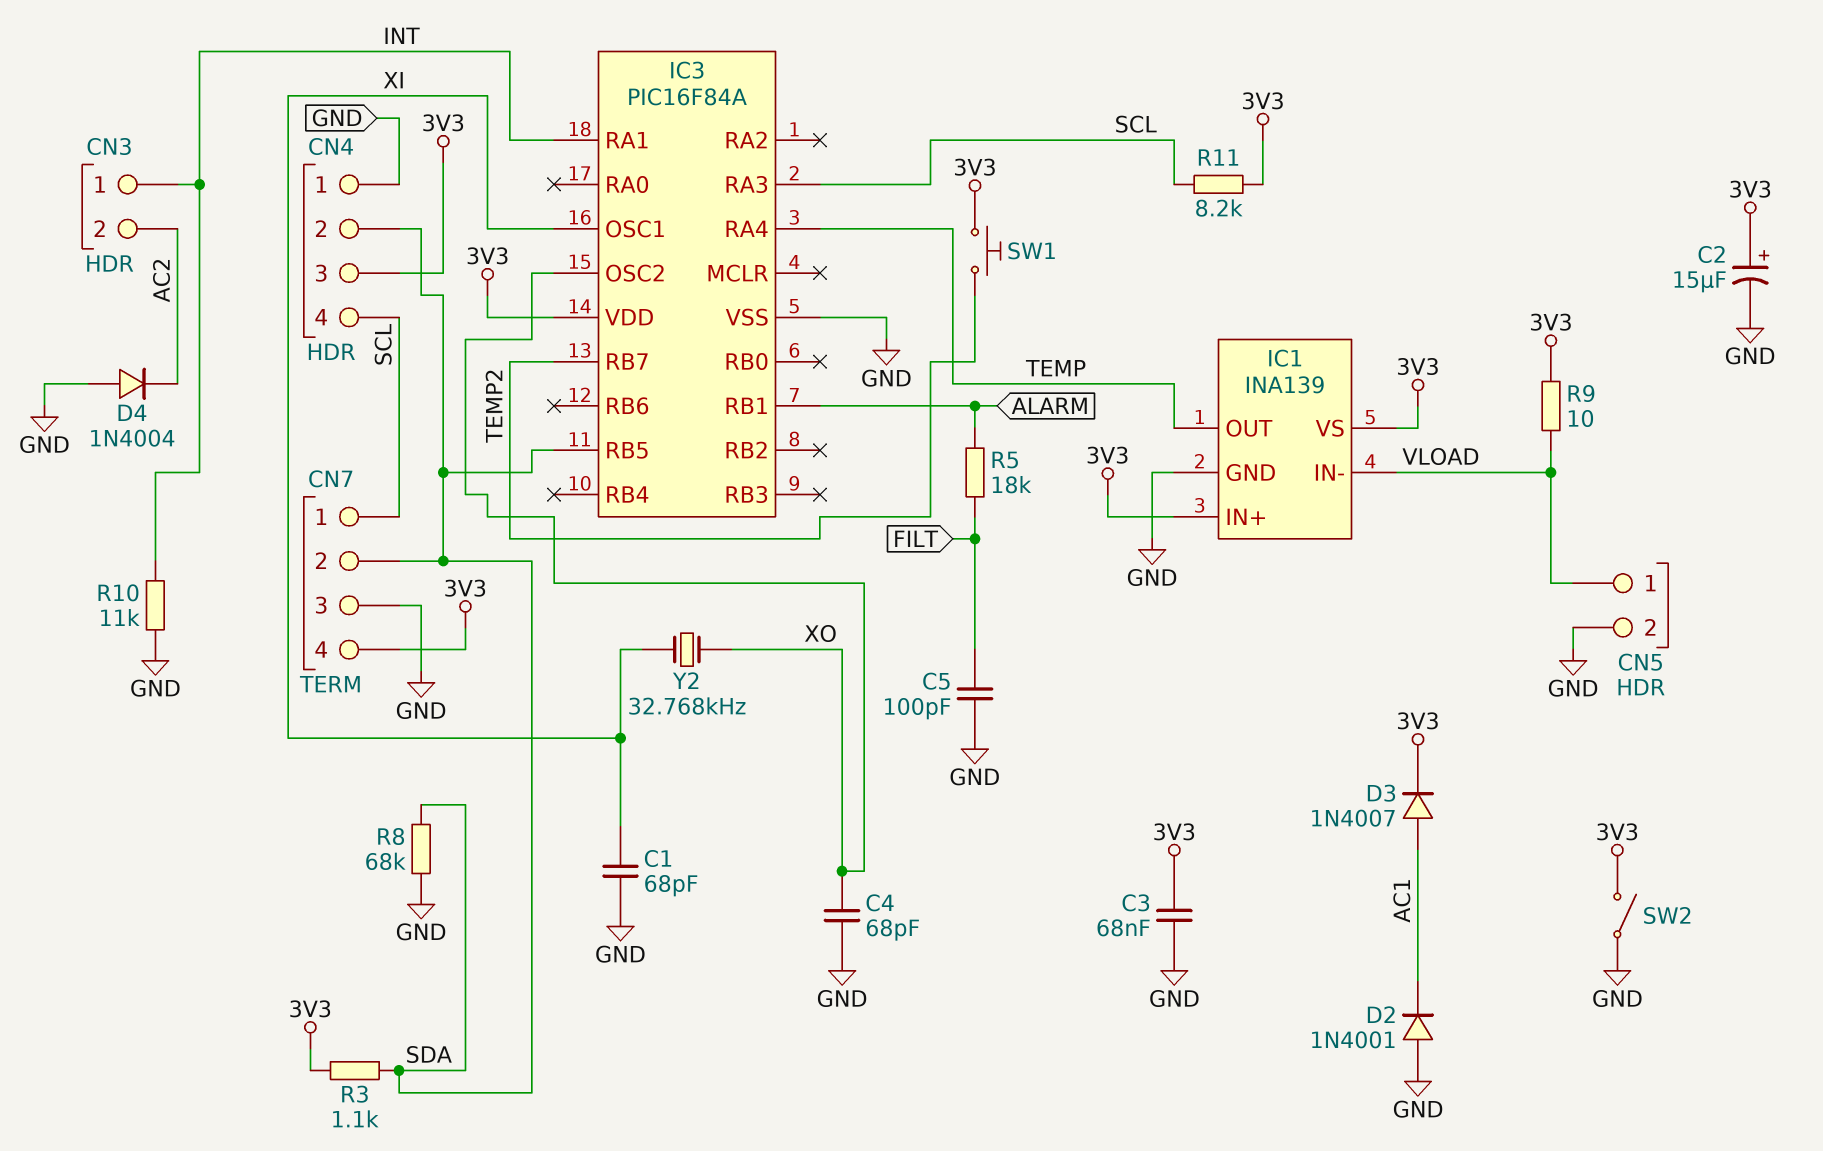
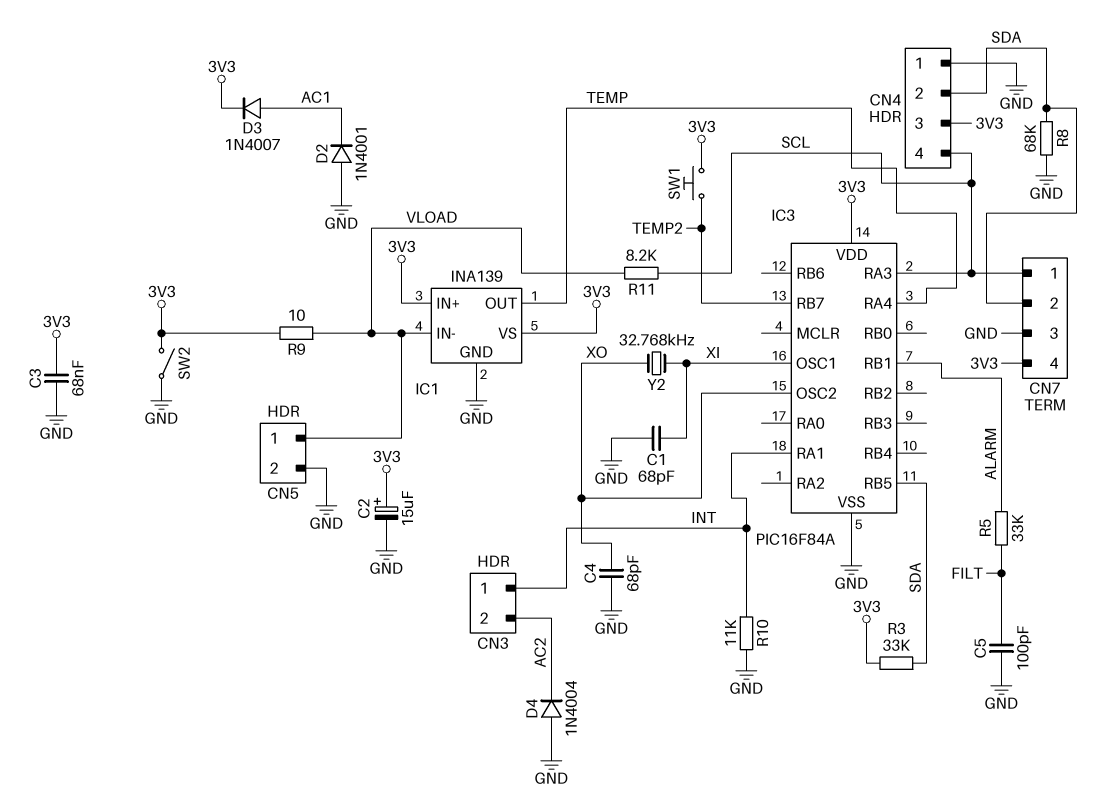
R3: 1.1k (3V3, SDA) -> 33k (3V3, SDA)
R5: 18k (ALARM, FILT) -> 33k (ALARM, FILT)
R11: 8.2k (3V3, SCL) -> 8.2k (SCL, VLOAD)

